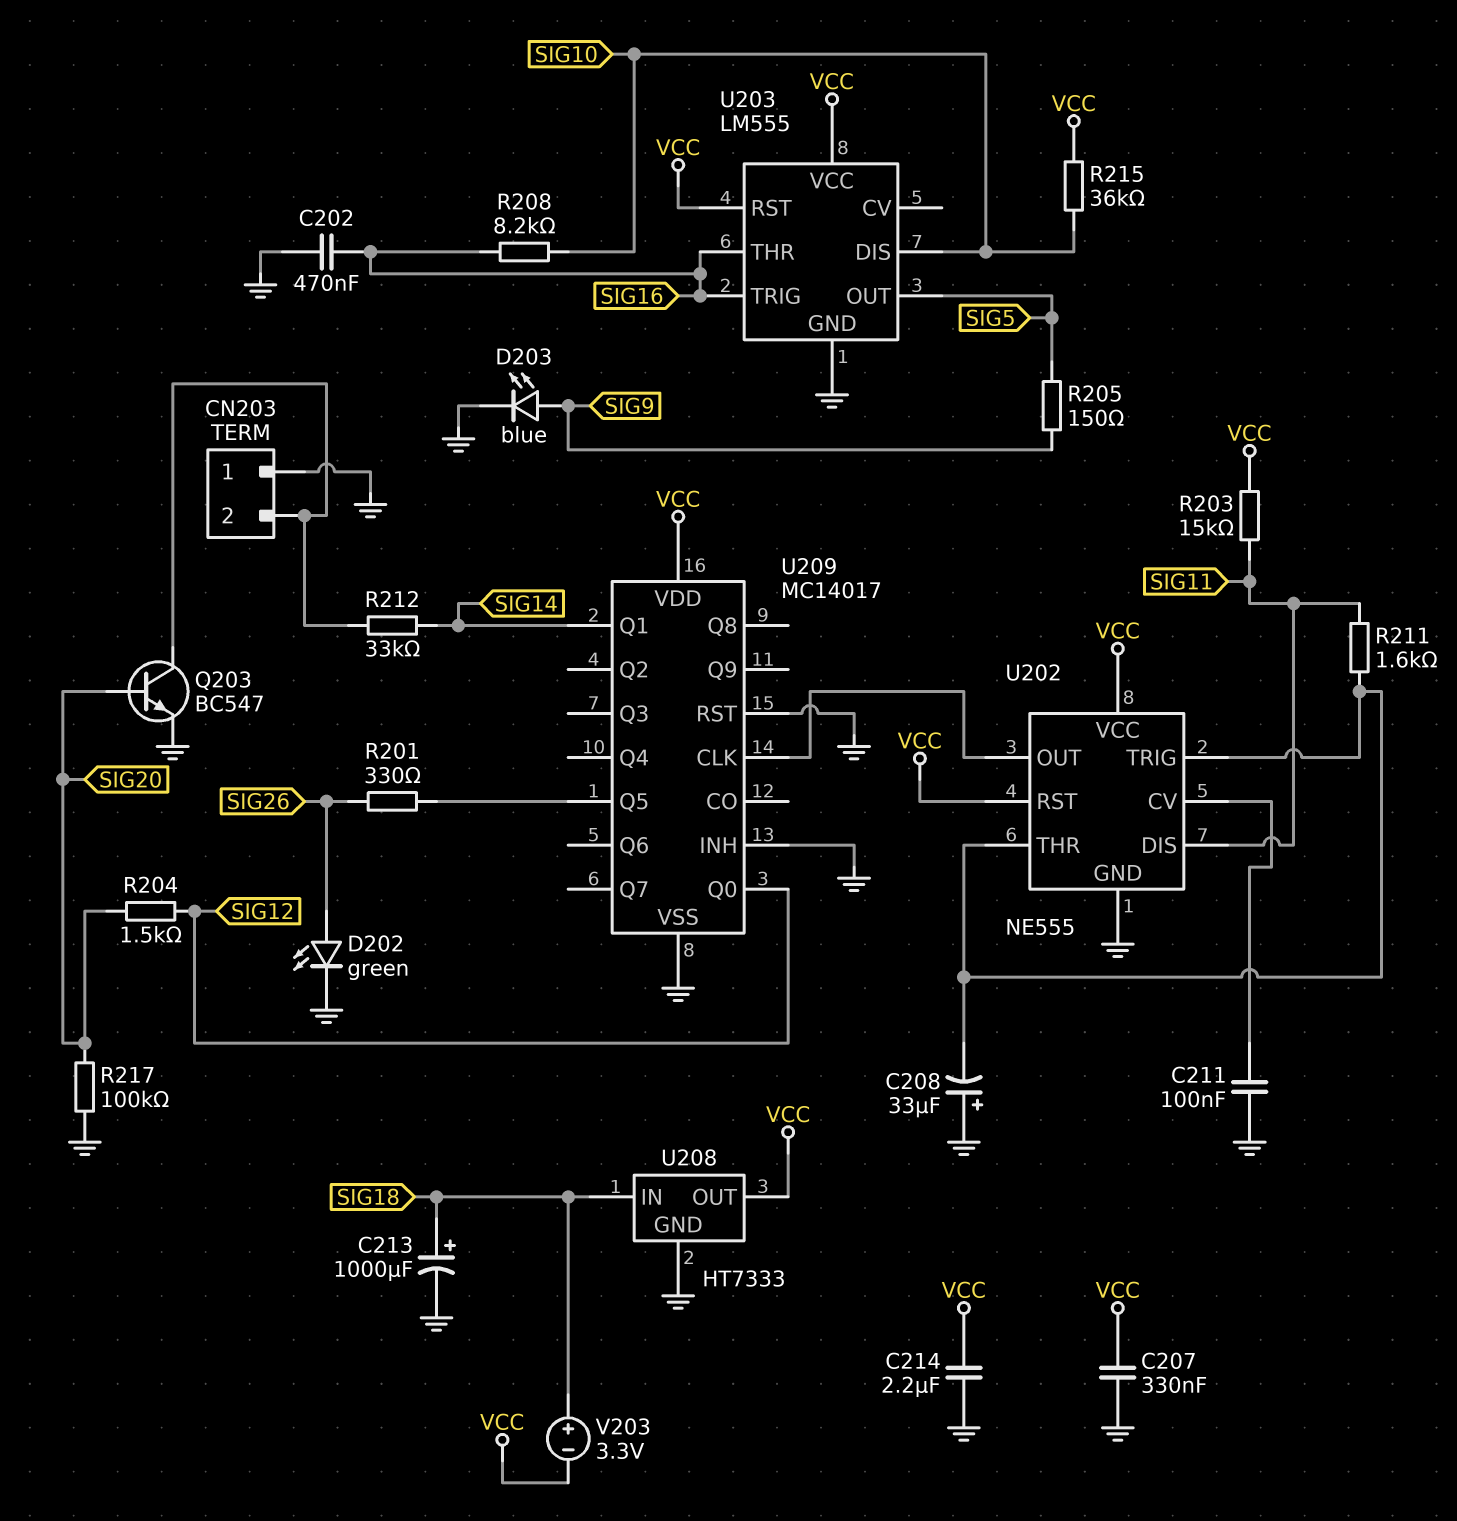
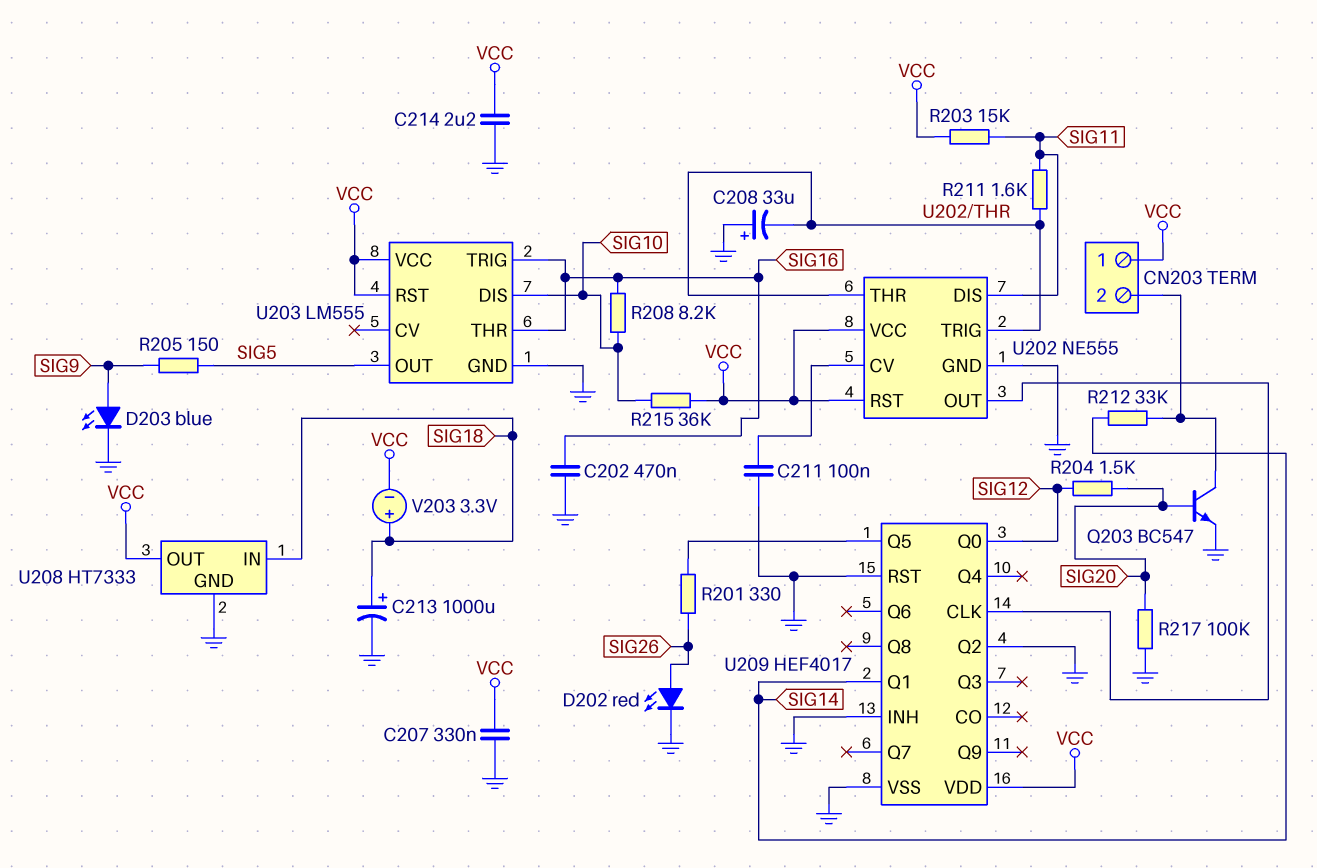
CN203 pin 1: GND -> VCC
D202: LED green (A SIG26, K GND) -> LED red (A SIG26, K GND)
U209: MC14017 -> HEF4017
U209 pin Q2: none -> GND

